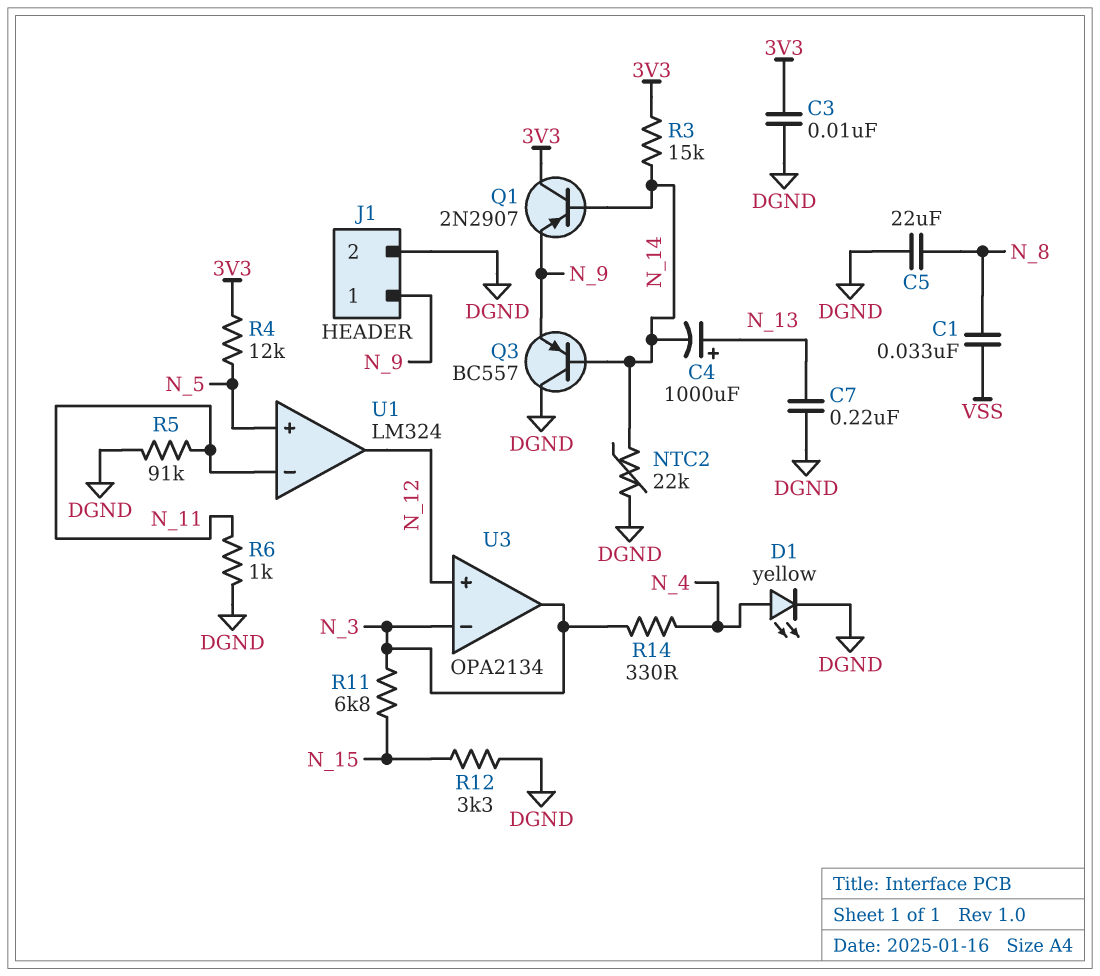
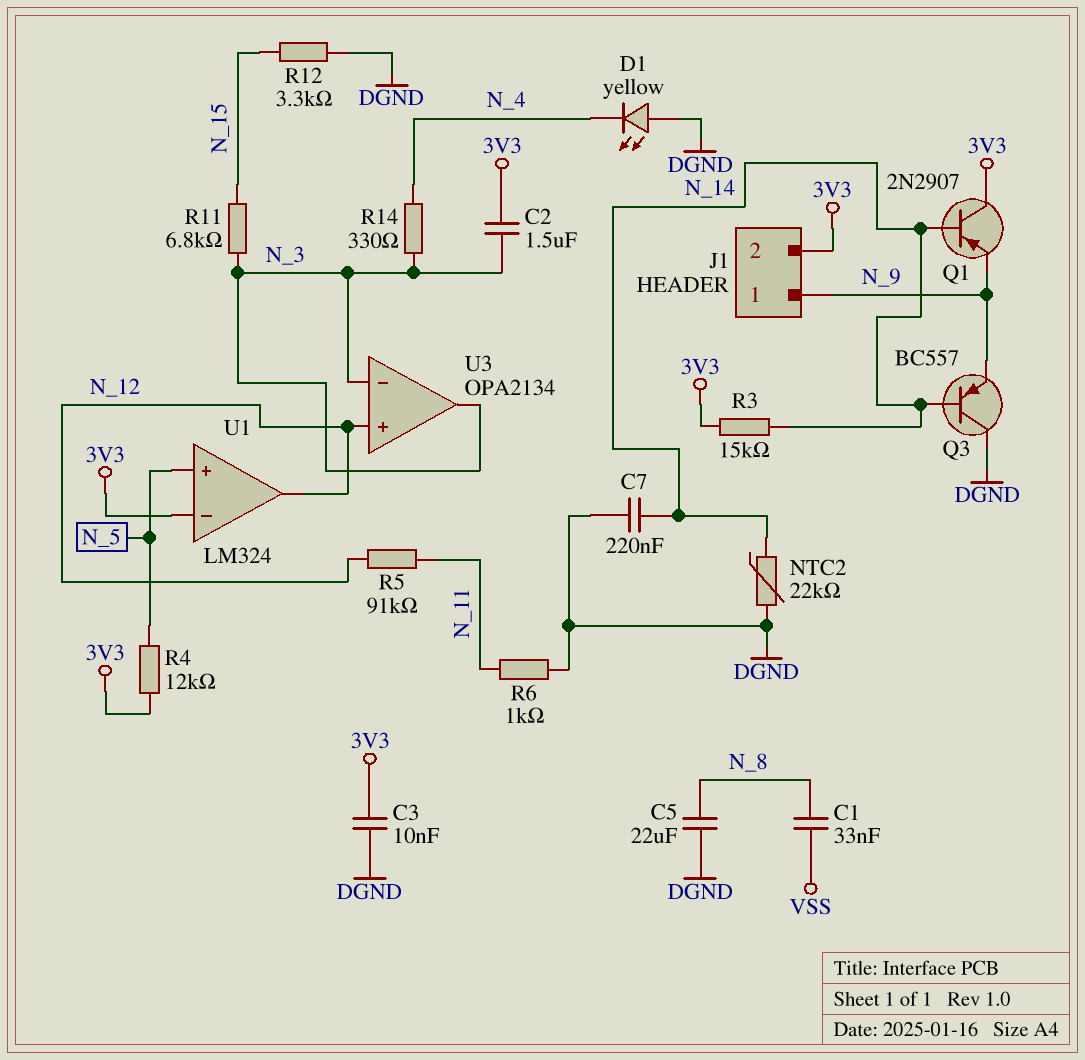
C2: none -> 1.5uF (3V3, N_3)
C4: 1000uF (plus N_13, minus N_14) -> none
C7: 220nF (DGND, N_13) -> 220nF (DGND, N_14)
D1: LED yellow (A N_4, K DGND) -> LED yellow (A DGND, K N_4)
J1 pin 2: DGND -> 3V3
R5: 91k (DGND, N_11) -> 91k (N_11, N_12)
U1 pin in-: N_11 -> 3V3

